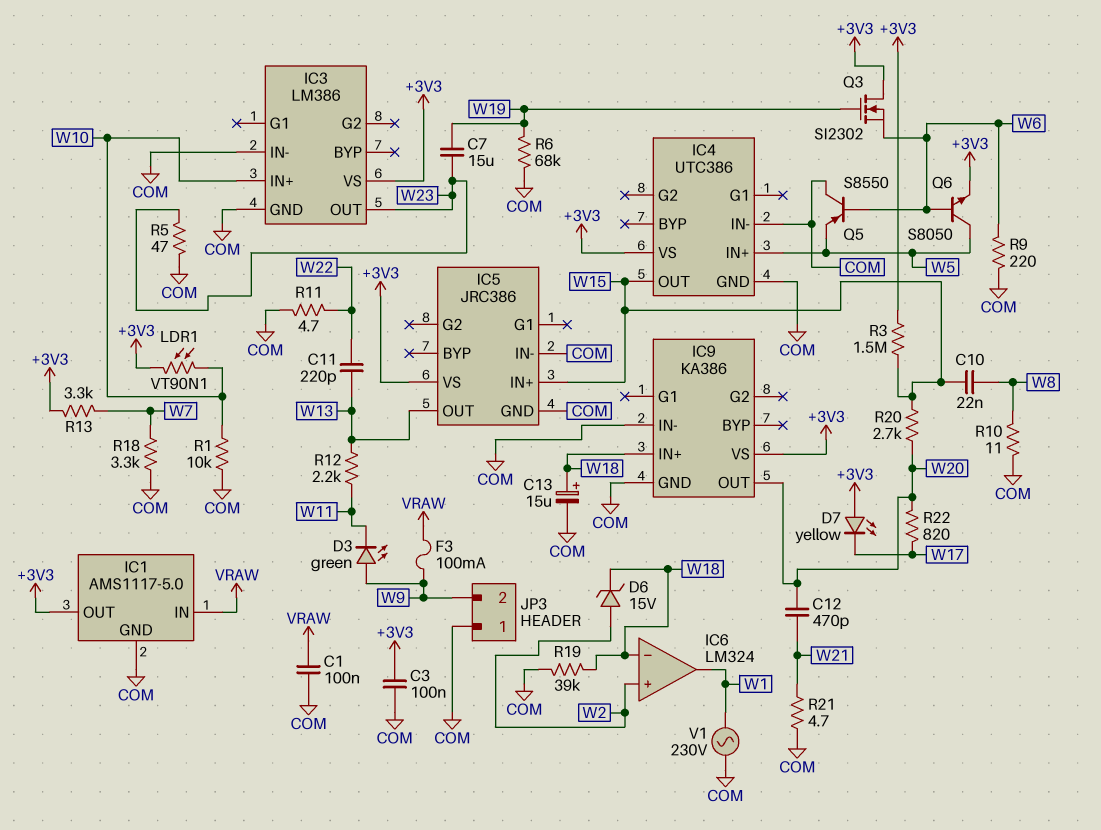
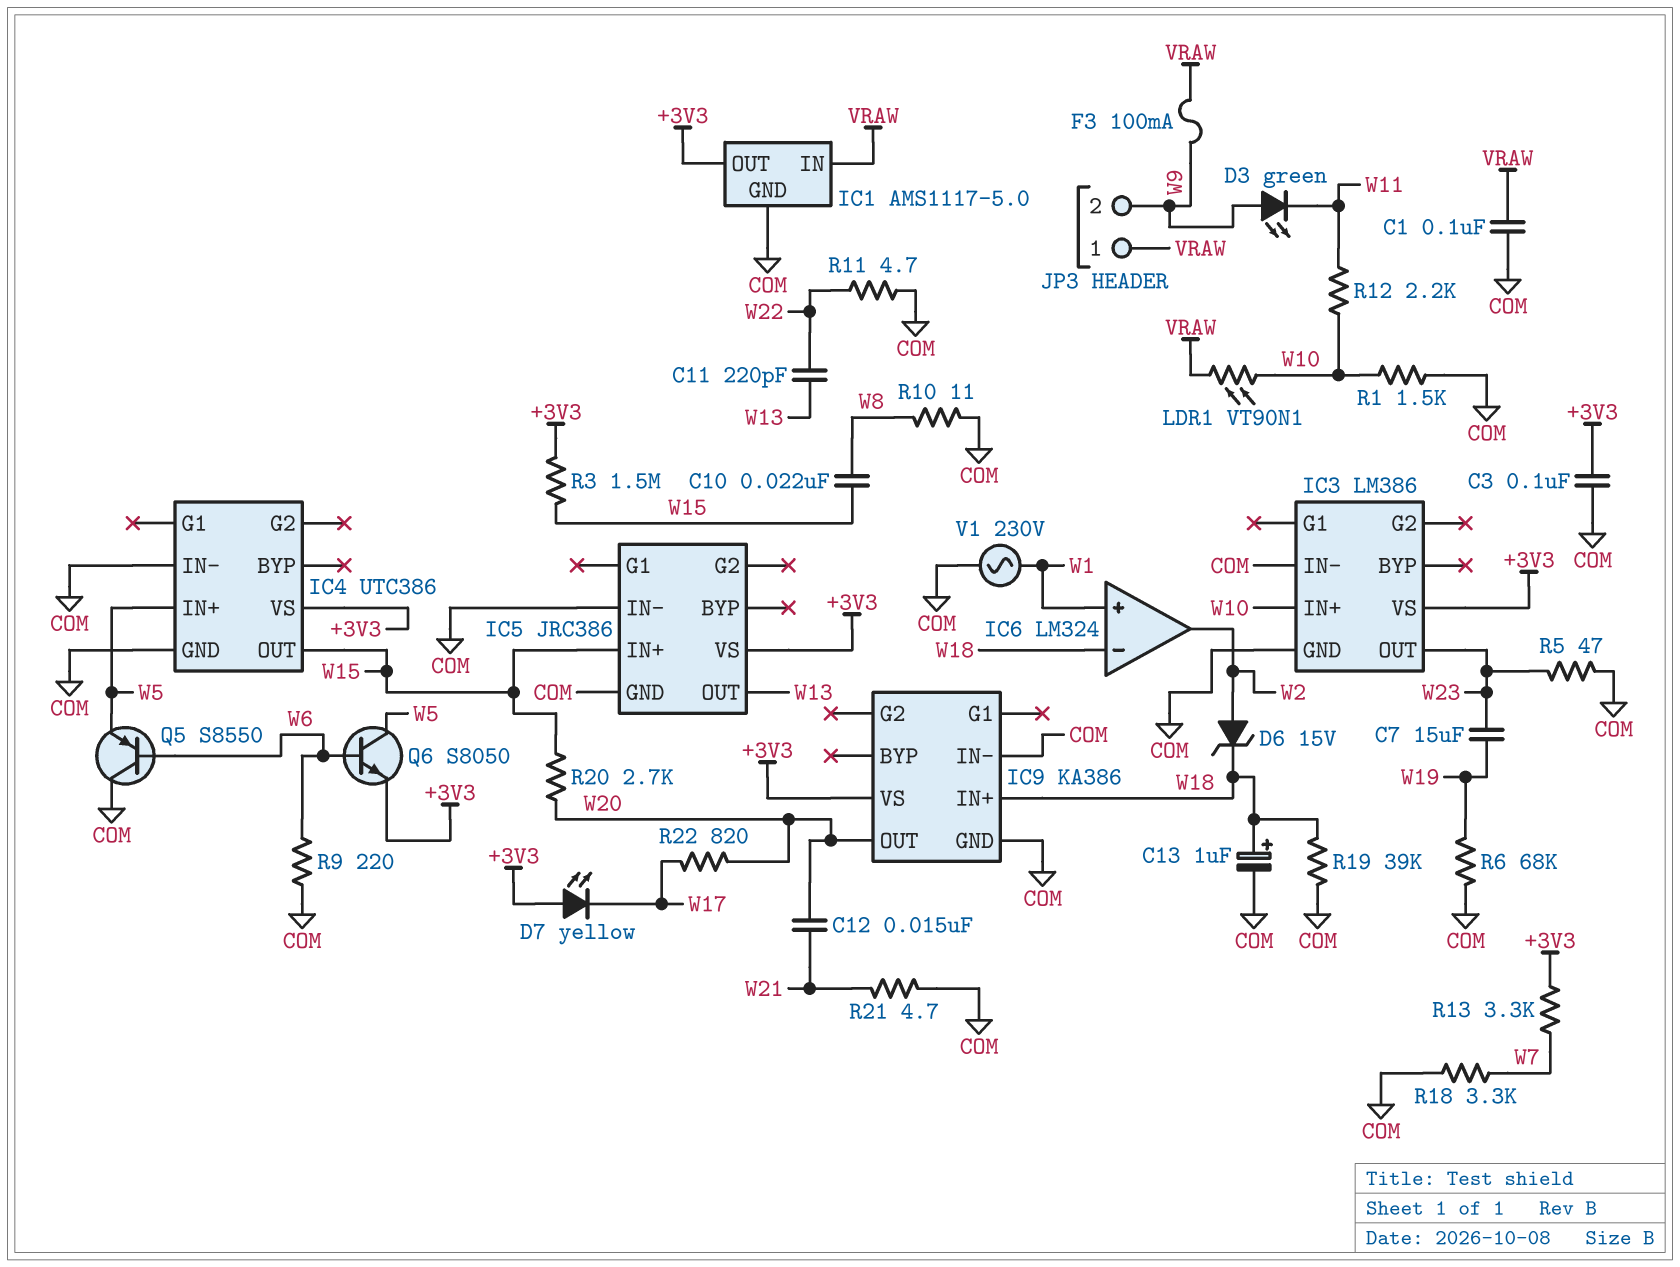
C12: 470pF (W20, W21) -> 15nF (W20, W21)
C13: 15uF (plus W18, minus COM) -> 1uF (plus W18, minus COM)
IC6 pin in+: W2 -> W1
IC6 pin out: W1 -> W2
JP3 pin 1: COM -> VRAW
LDR1: VT90N1 (+3V3, W10) -> VT90N1 (VRAW, W10)
Q3: NMOS SI2302 (G W19, D +3V3, S W6) -> none
R1: 10k (COM, W10) -> 1.5k (COM, W10)
R12: 2.2k (W11, W13) -> 2.2k (W10, W11)

